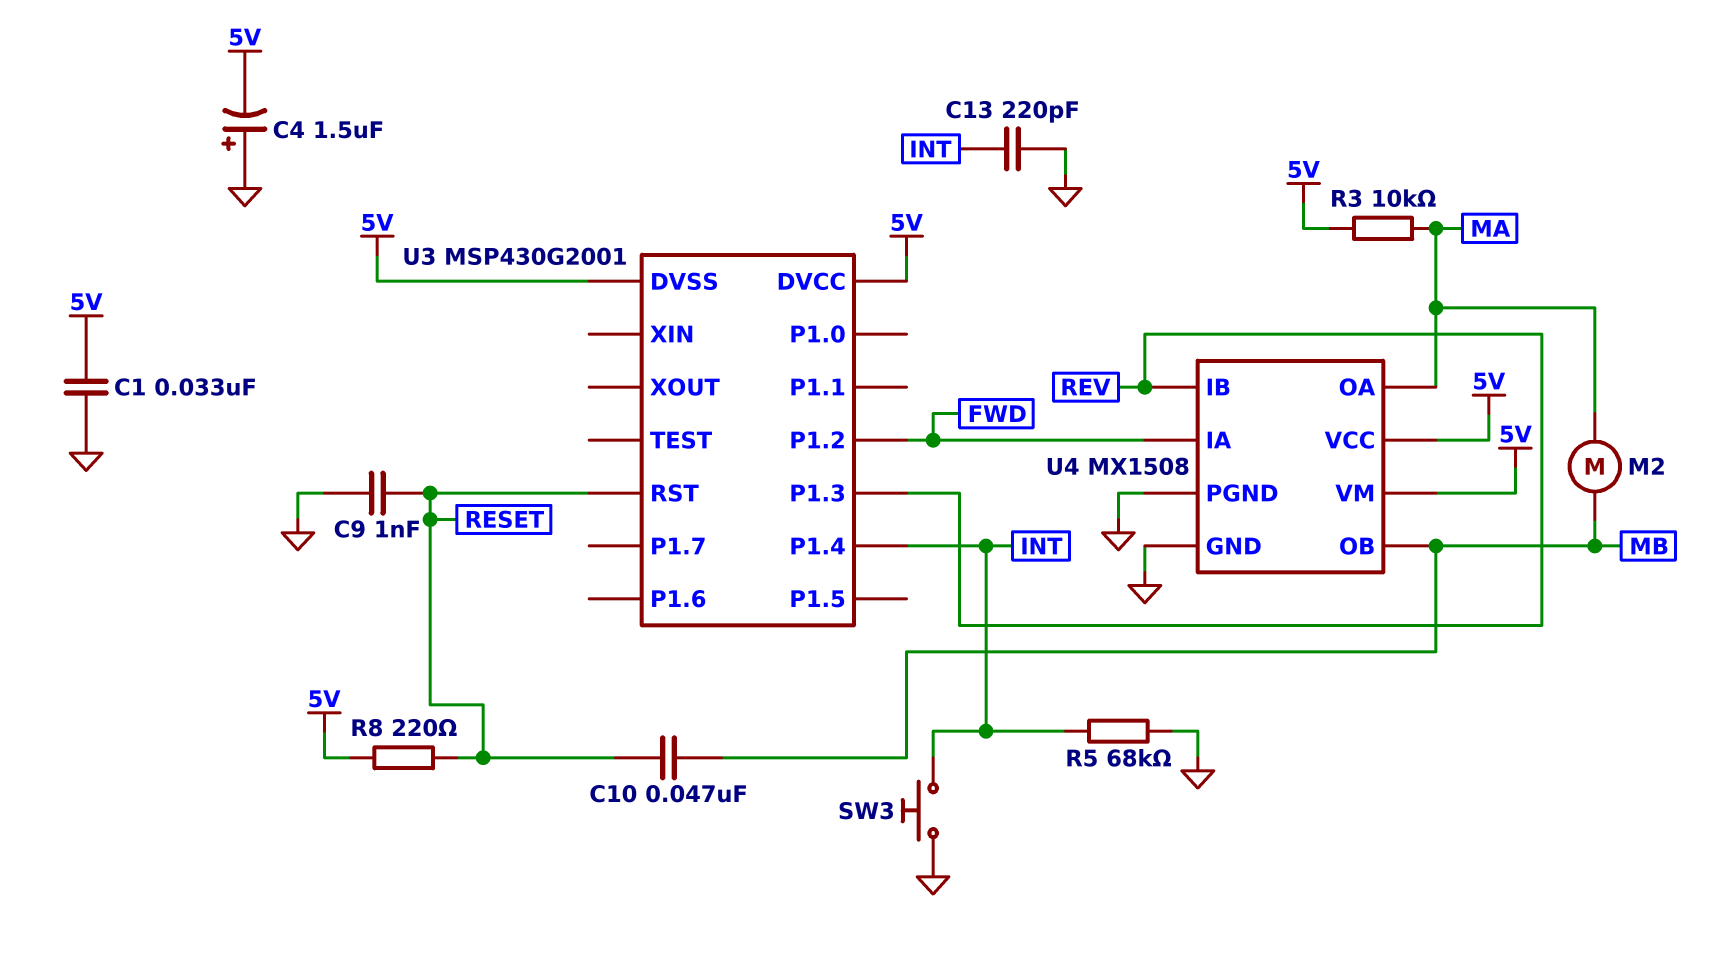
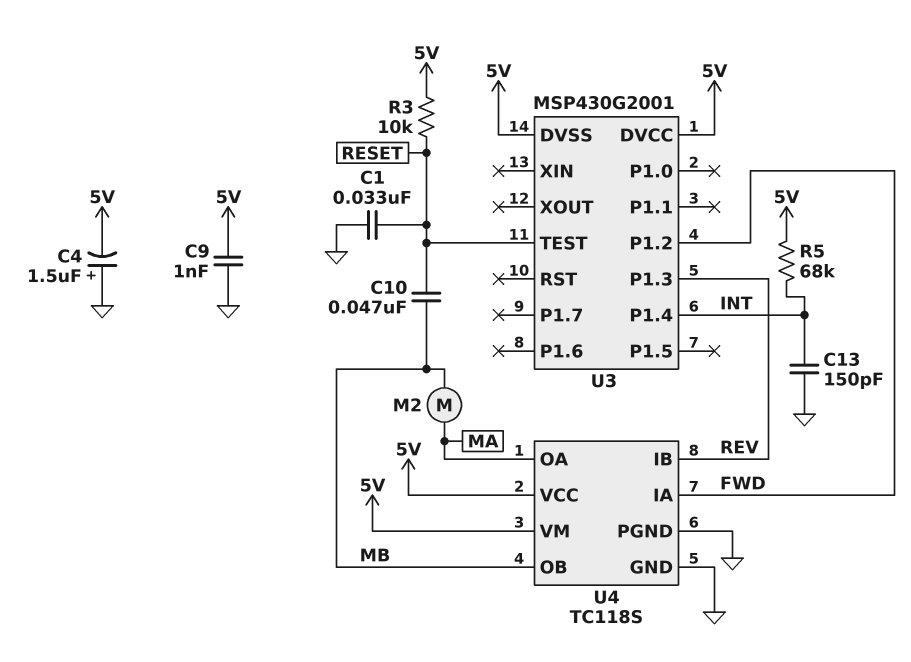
C1: 33nF (5V, GND) -> 33nF (GND, RESET)
C9: 1nF (GND, RESET) -> 1nF (5V, GND)
C13: 220pF (GND, INT) -> 150pF (GND, INT)
R3: 10k (5V, MA) -> 10k (5V, RESET)
R5: 68k (GND, INT) -> 68k (5V, INT)
R8: 220 (5V, RESET) -> none
SW3: button (GND, INT) -> none
U3 pin RST: RESET -> none
U3 pin TEST: none -> RESET
U4: MX1508 -> TC118S

